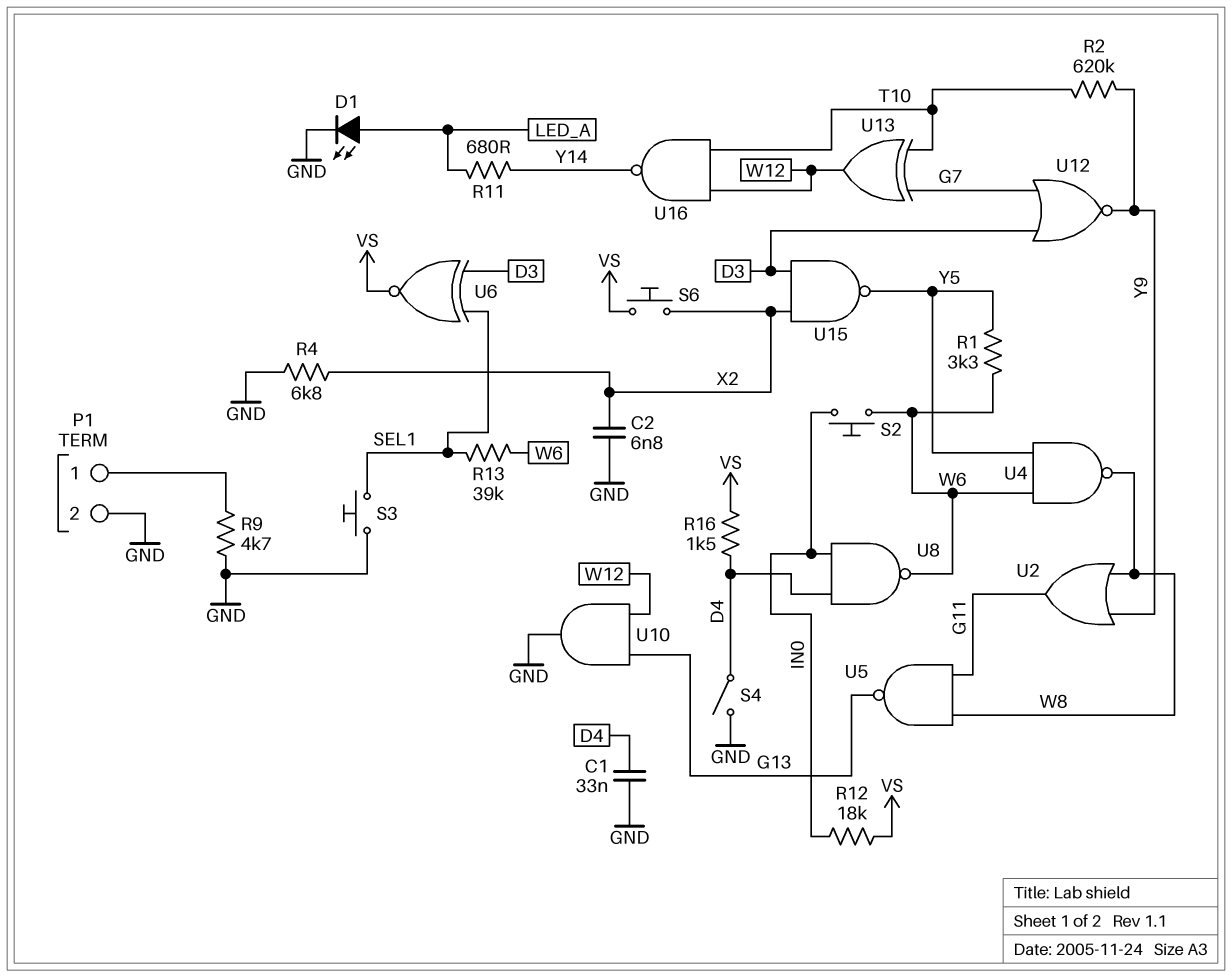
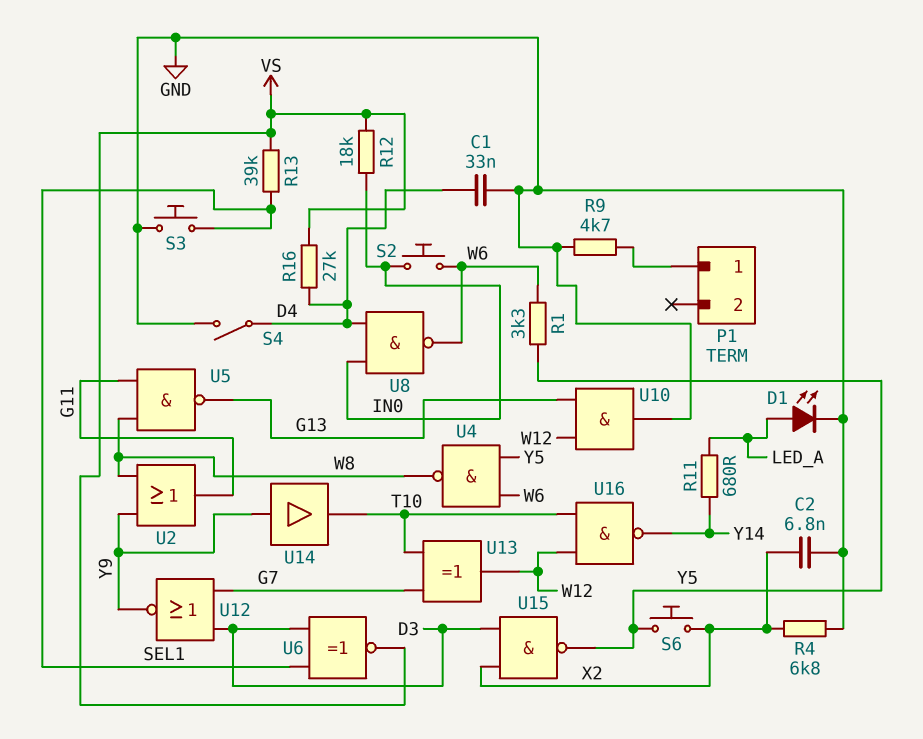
P1 pin 2: GND -> none
R2: 620k (T10, Y9) -> none
R13: 39k (SEL1, W6) -> 39k (SEL1, VS)
R16: 1.5k (D4, VS) -> 27k (D4, VS)
S6: button (VS, X2) -> button (X2, Y5)
U14: none -> buffer (in Y9, out T10)

